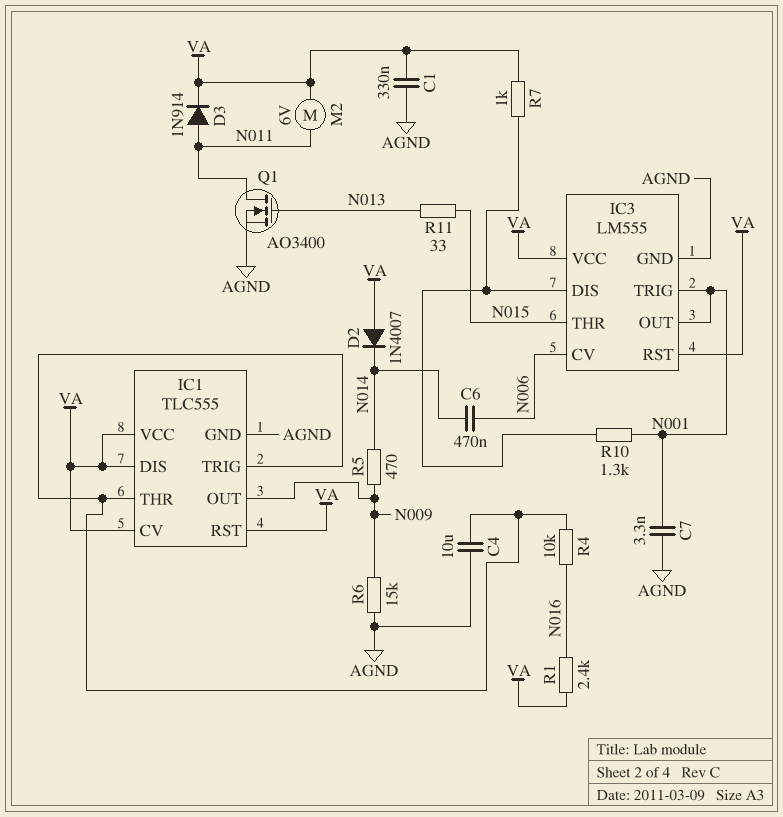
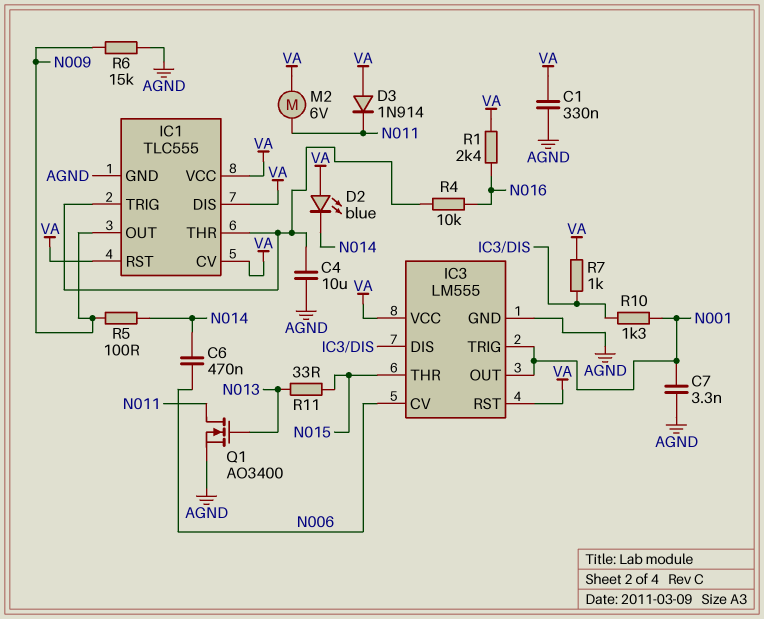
D2: diode 1N4007 (A VA, K N014) -> LED blue (A VA, K N014)
D3: diode 1N914 (A N011, K VA) -> diode 1N914 (A VA, K N011)
R5: 470 (N009, N014) -> 100 (N009, N014)

